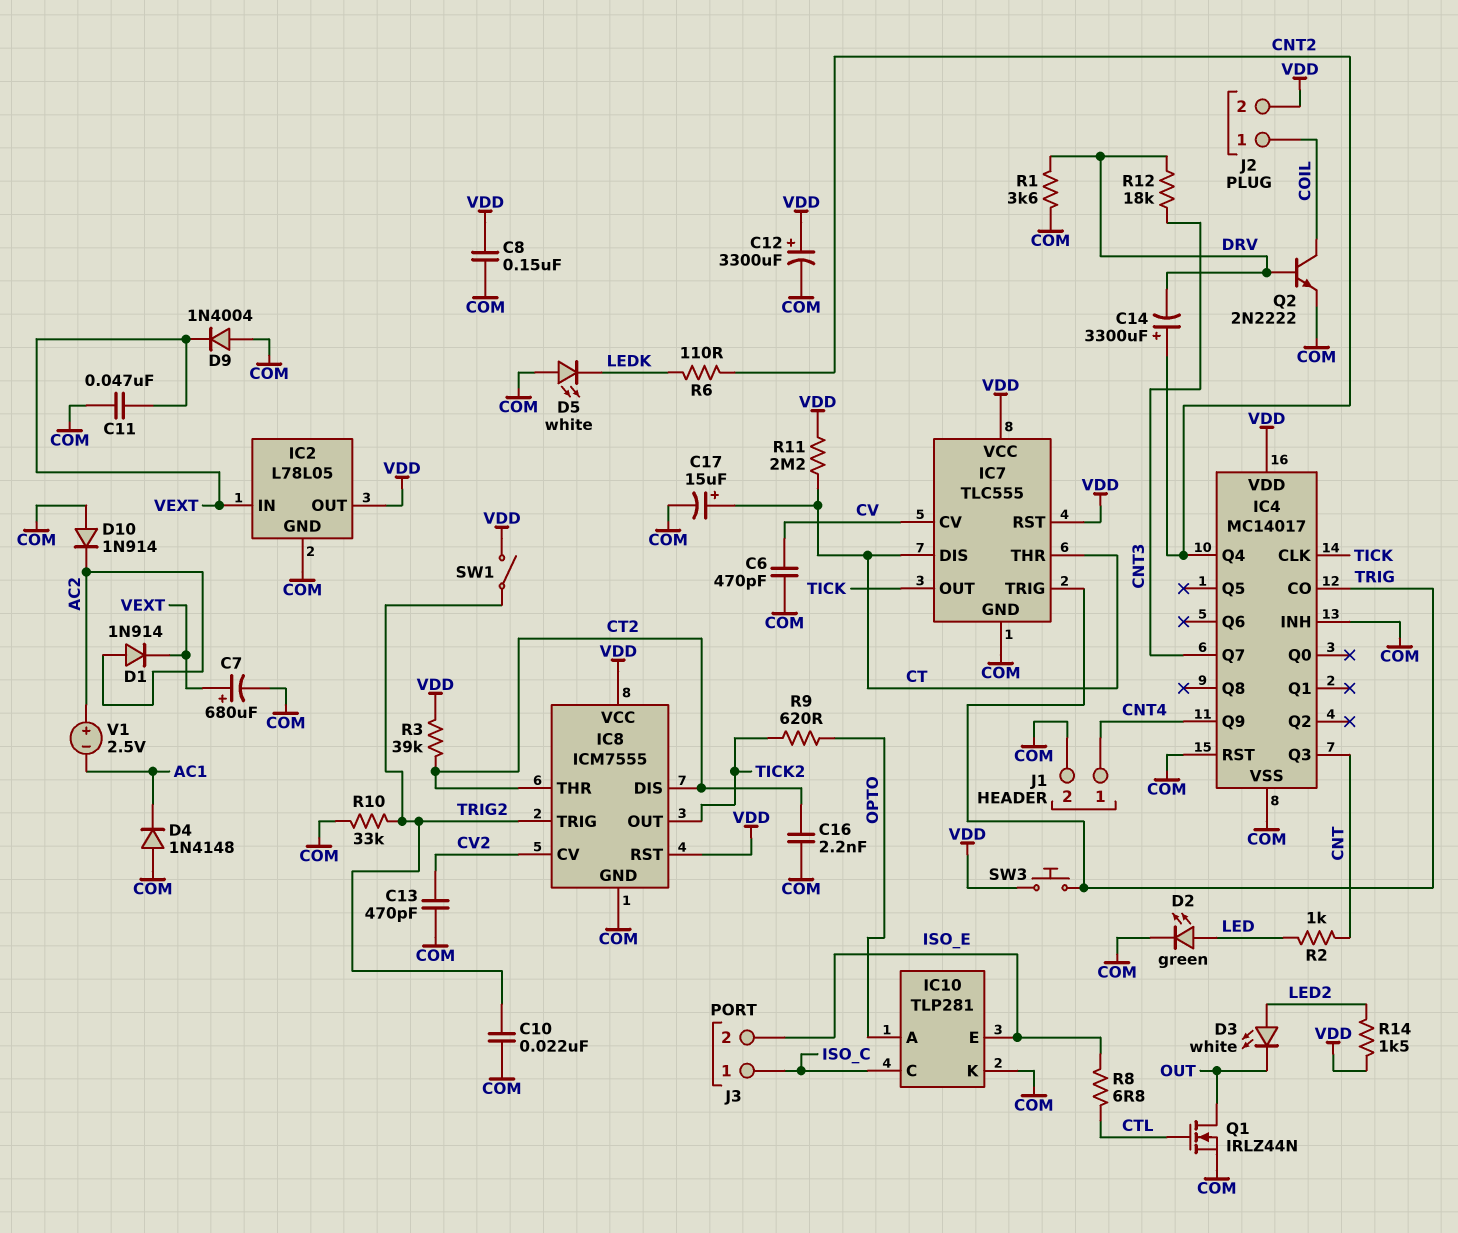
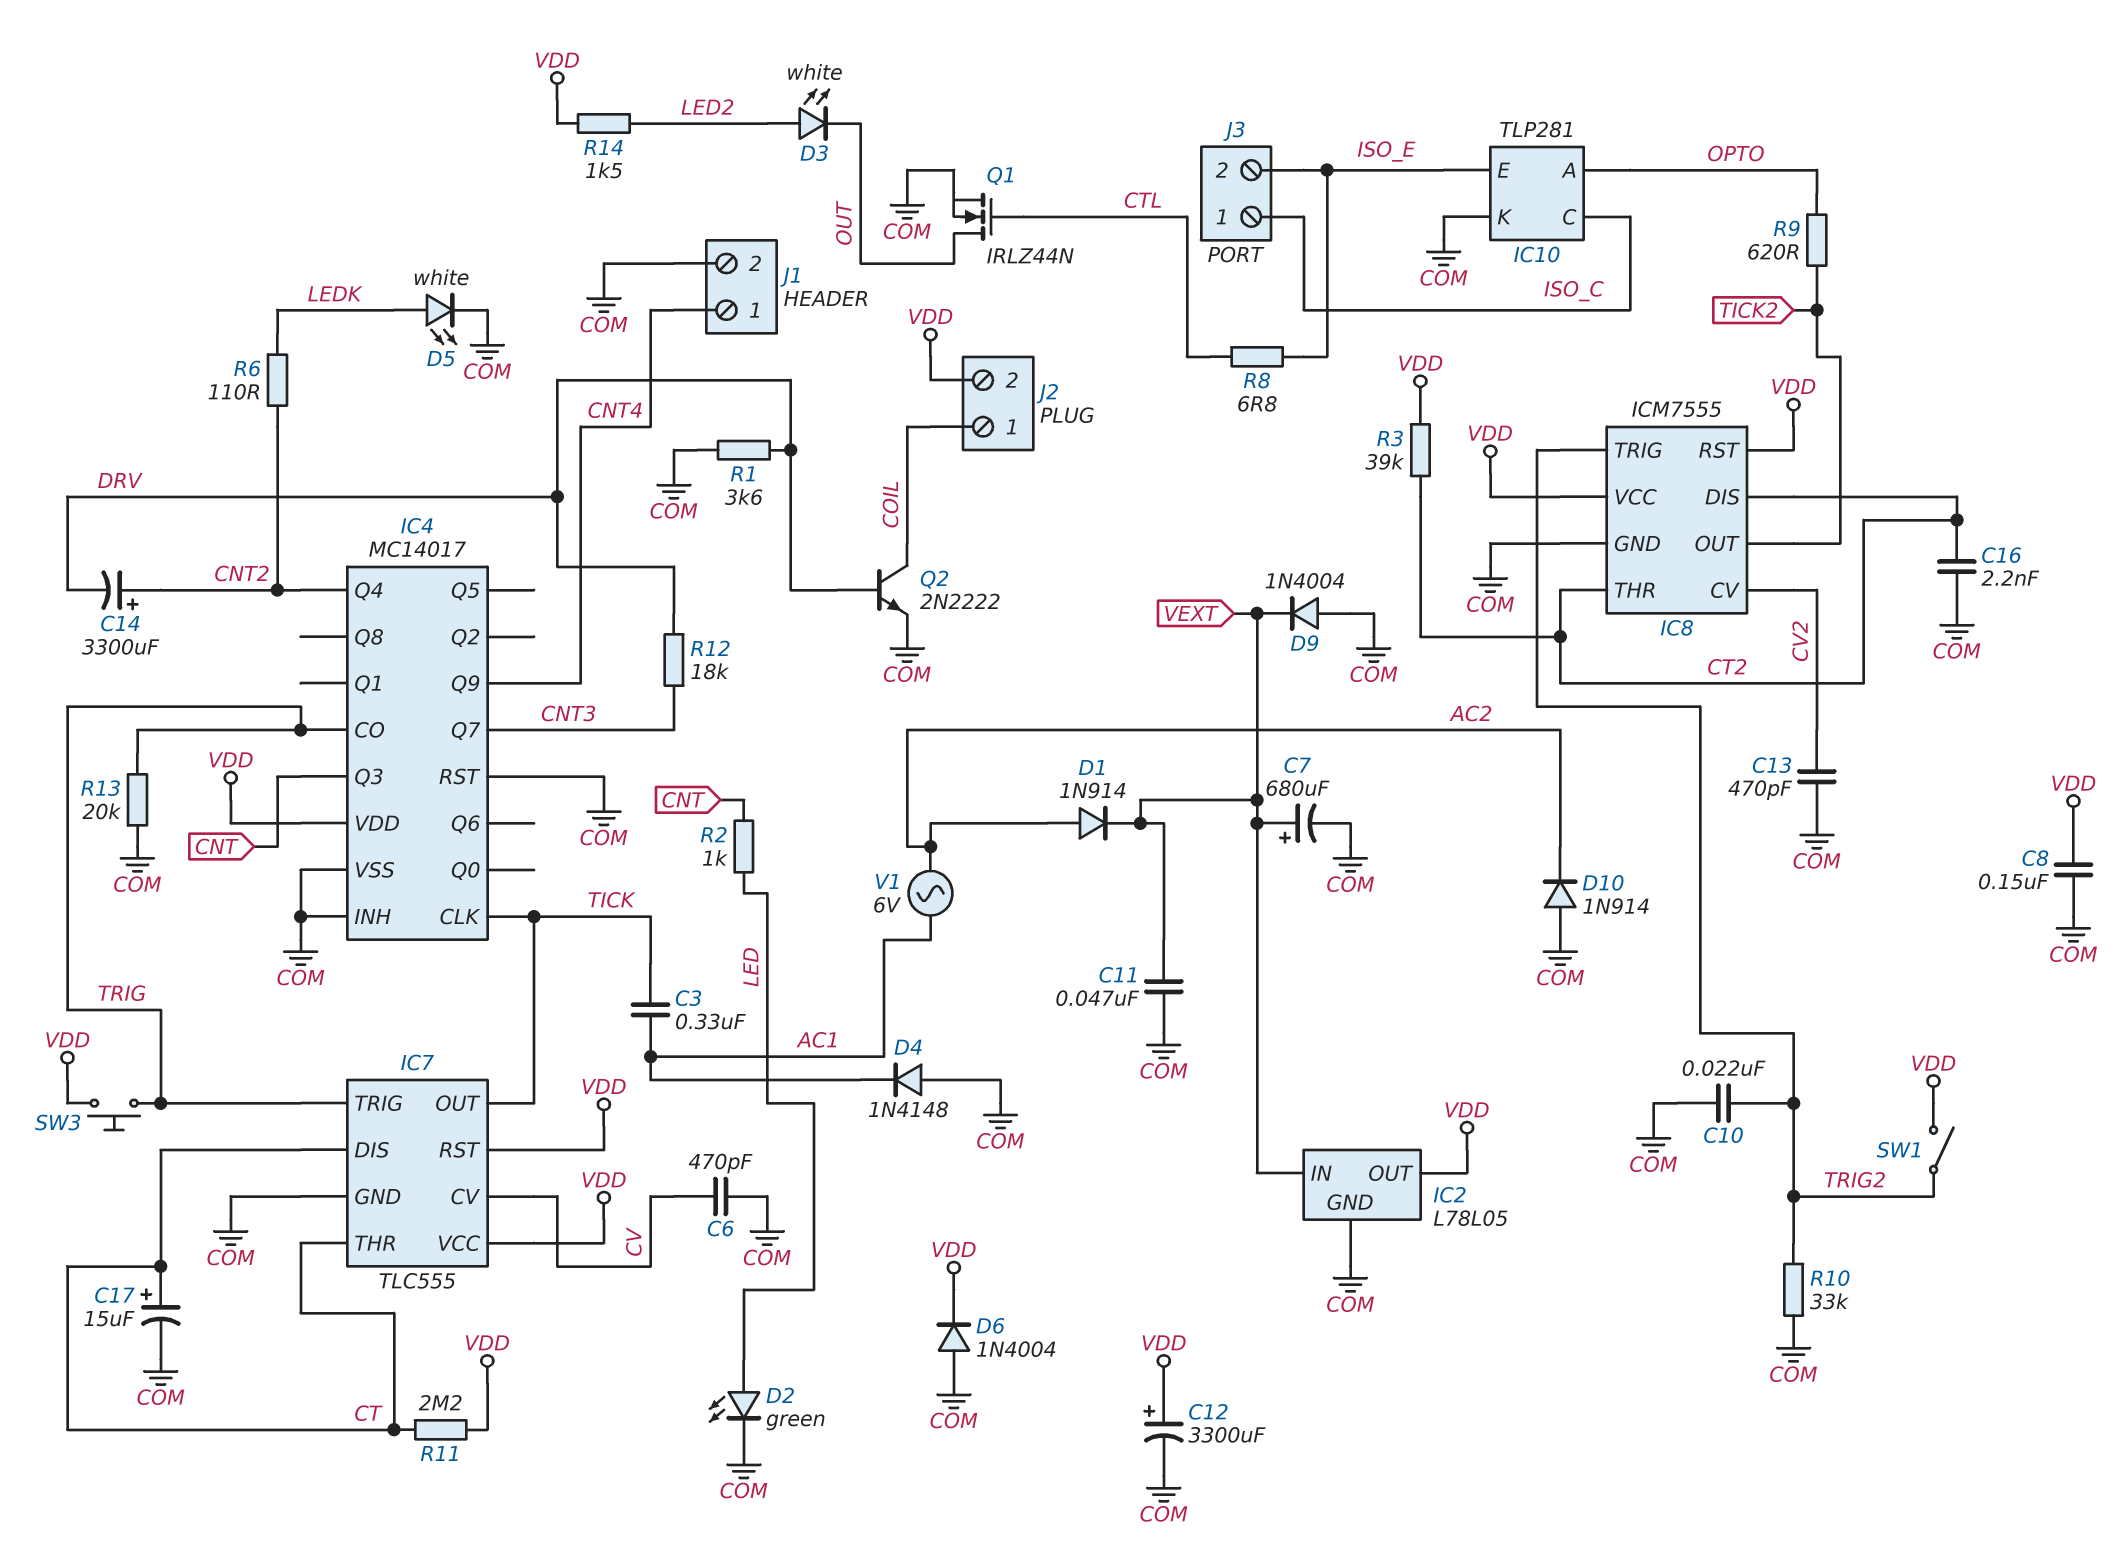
C3: none -> 330nF (AC1, TICK)
D5: LED white (A COM, K LEDK) -> LED white (A LEDK, K COM)
D6: none -> diode 1N4004 (A COM, K VDD)
R13: none -> 20k (COM, TRIG)
V1: 2.5V (plus AC2, minus AC1) -> AC 6V (AC1, AC2)

